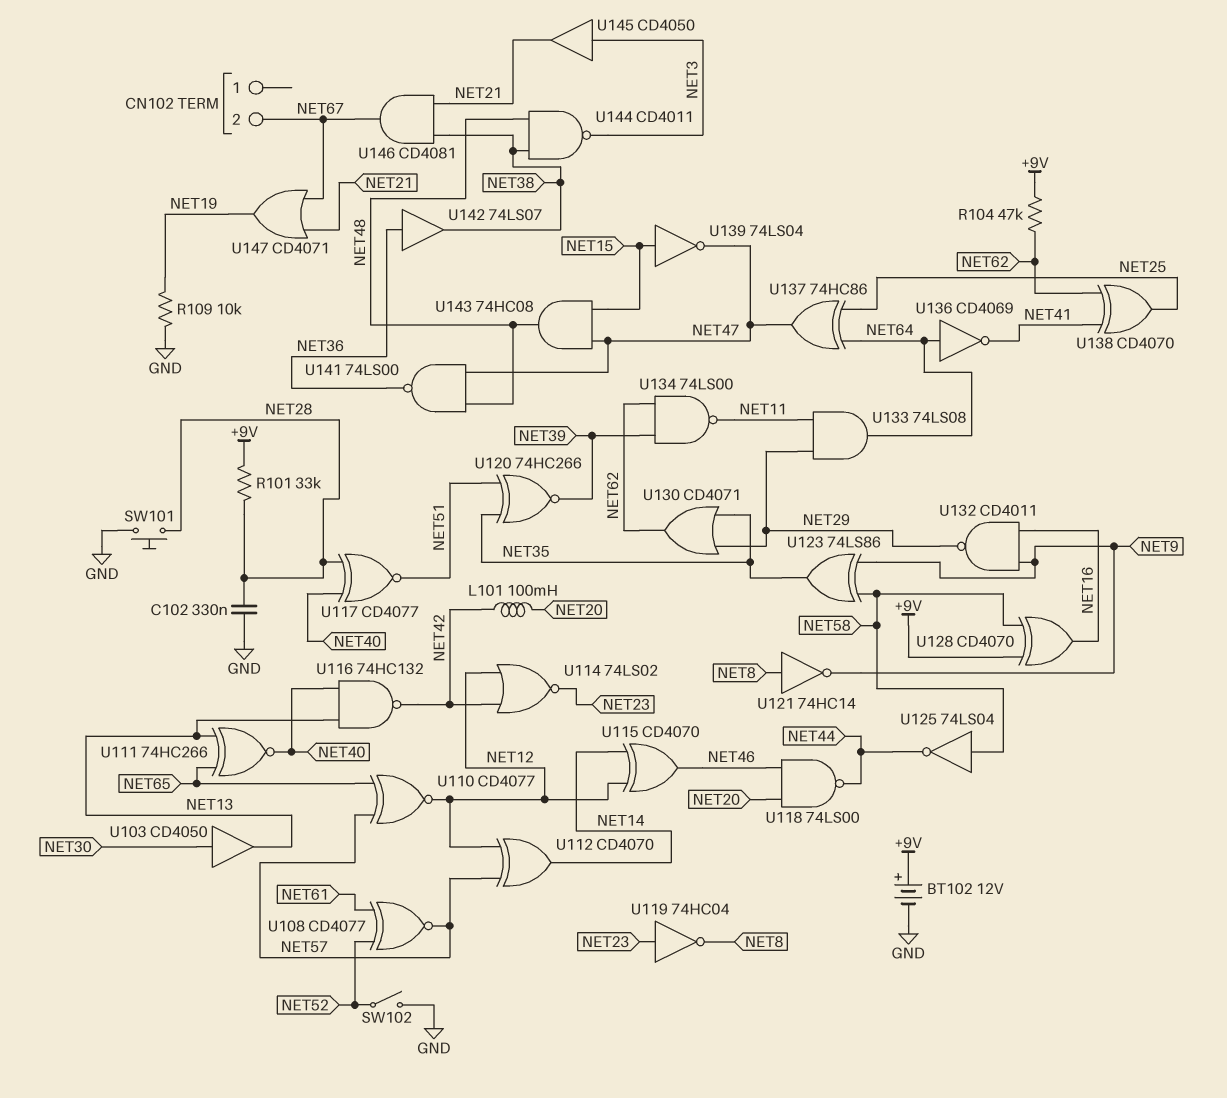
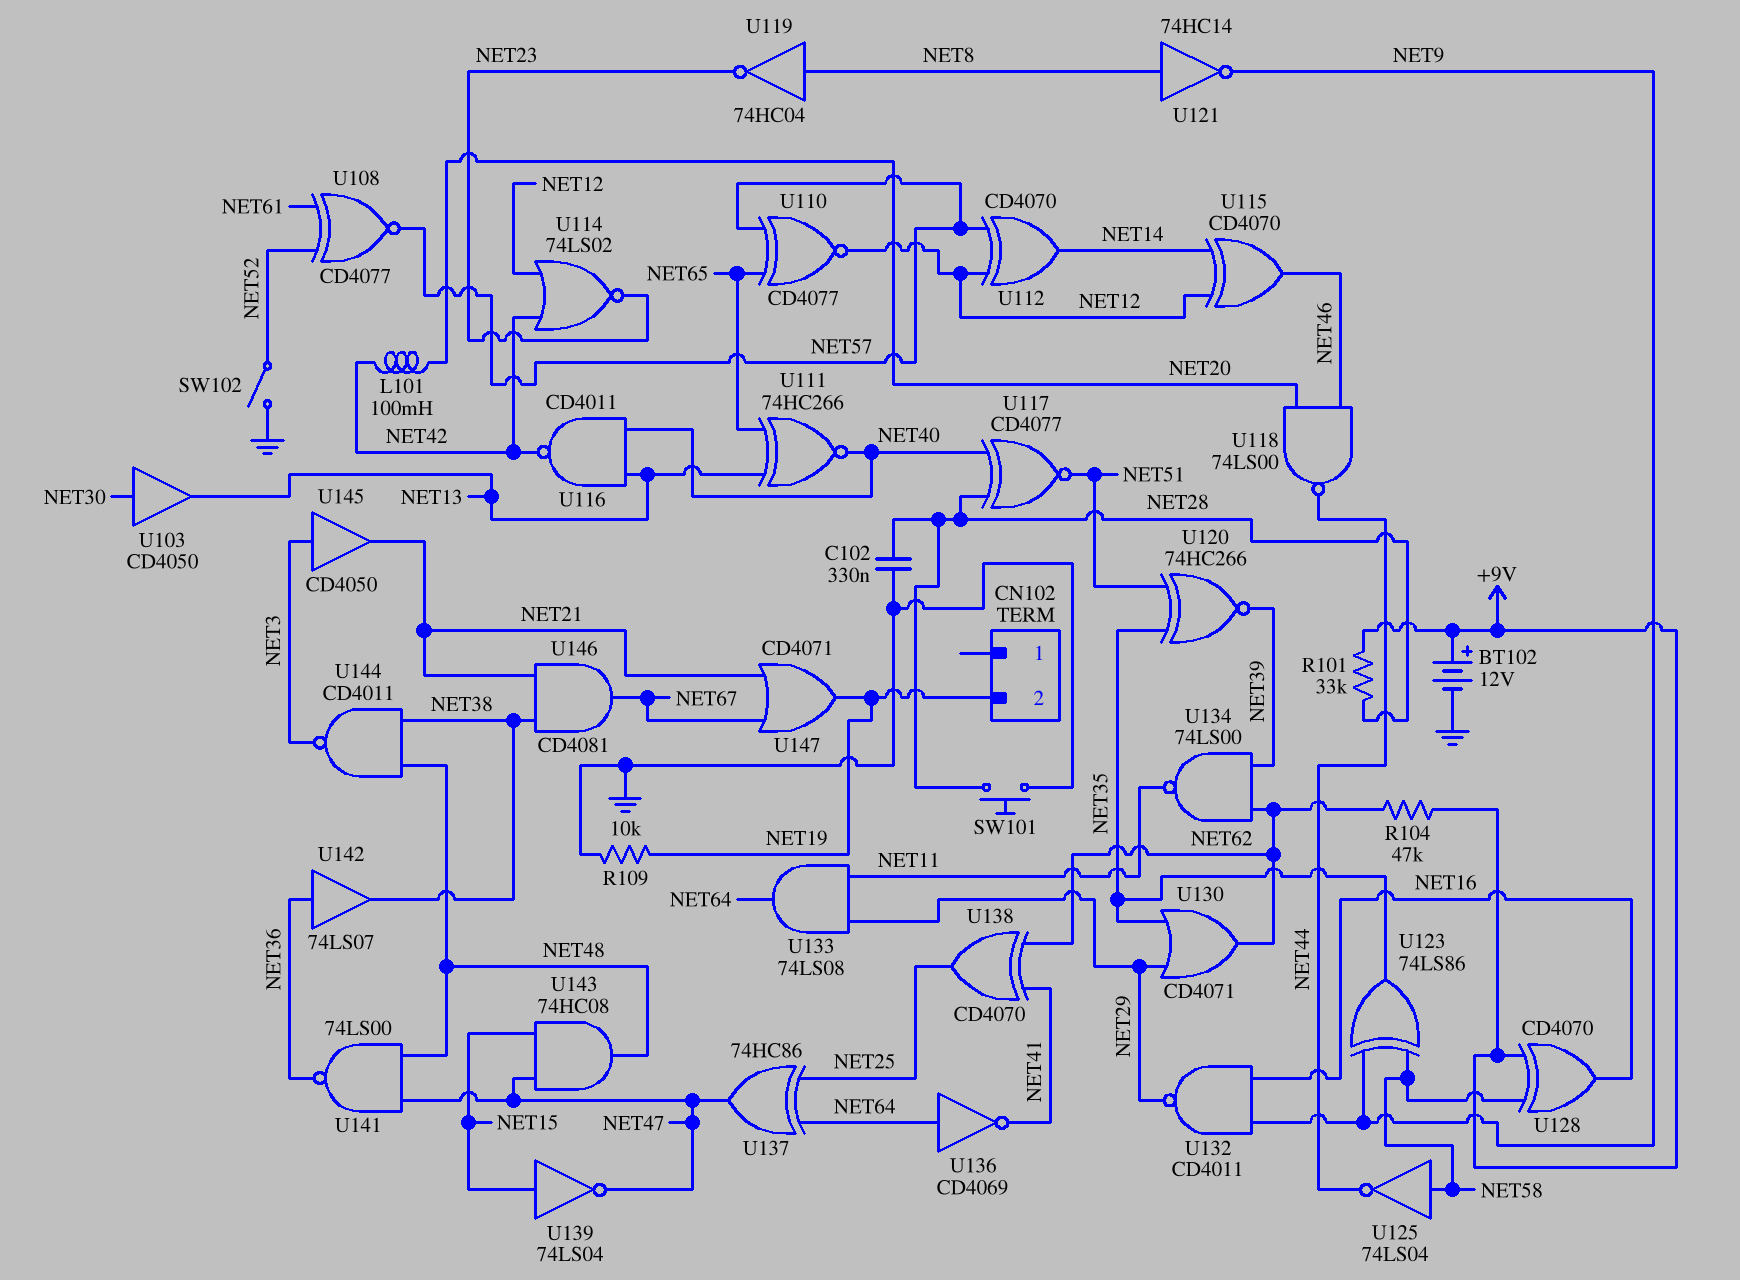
CN102 pin 2: NET67 -> NET19
U116: NAND 74HC132 (in NET13, in NET40, out NET42) -> NAND CD4011 (in NET13, in NET40, out NET42)
U119: NOT 74HC04 (in NET23, out NET8) -> NOT 74HC04 (in NET8, out NET23)

